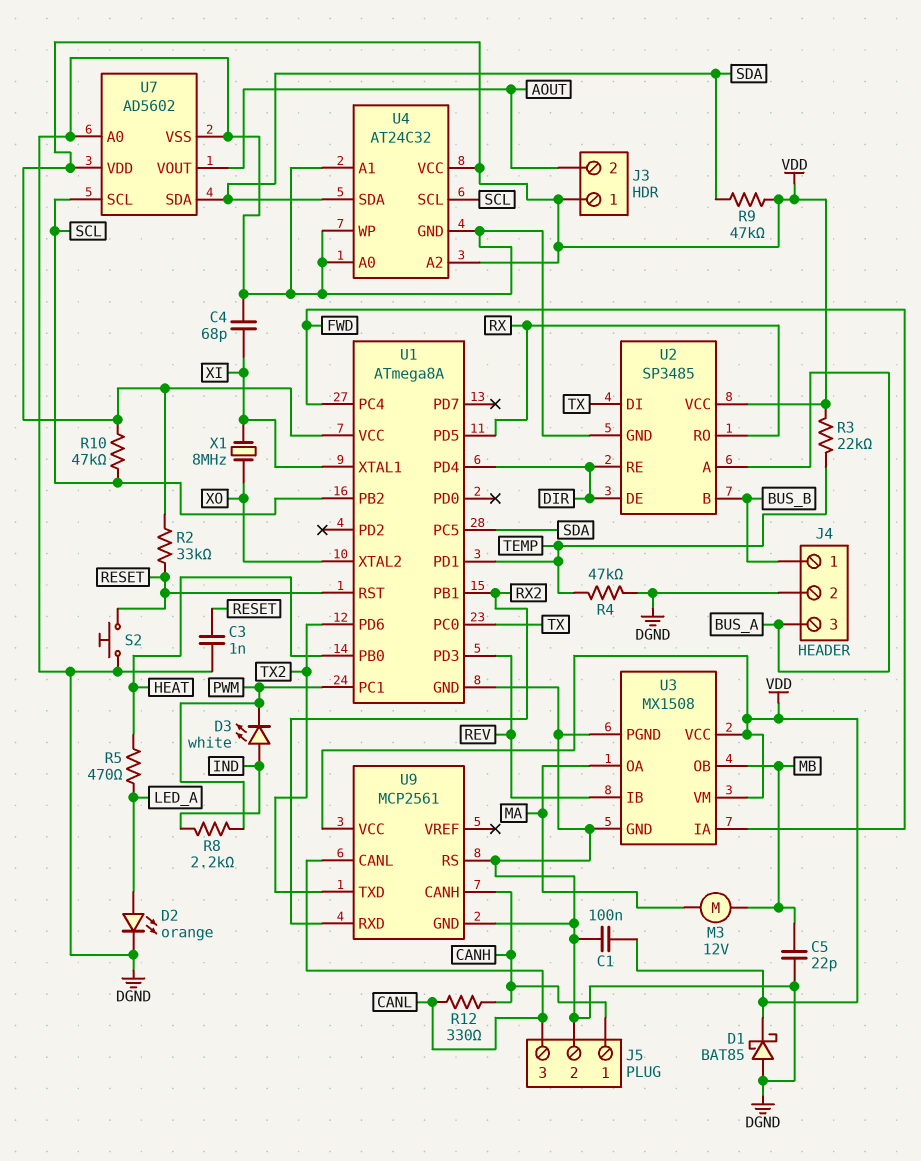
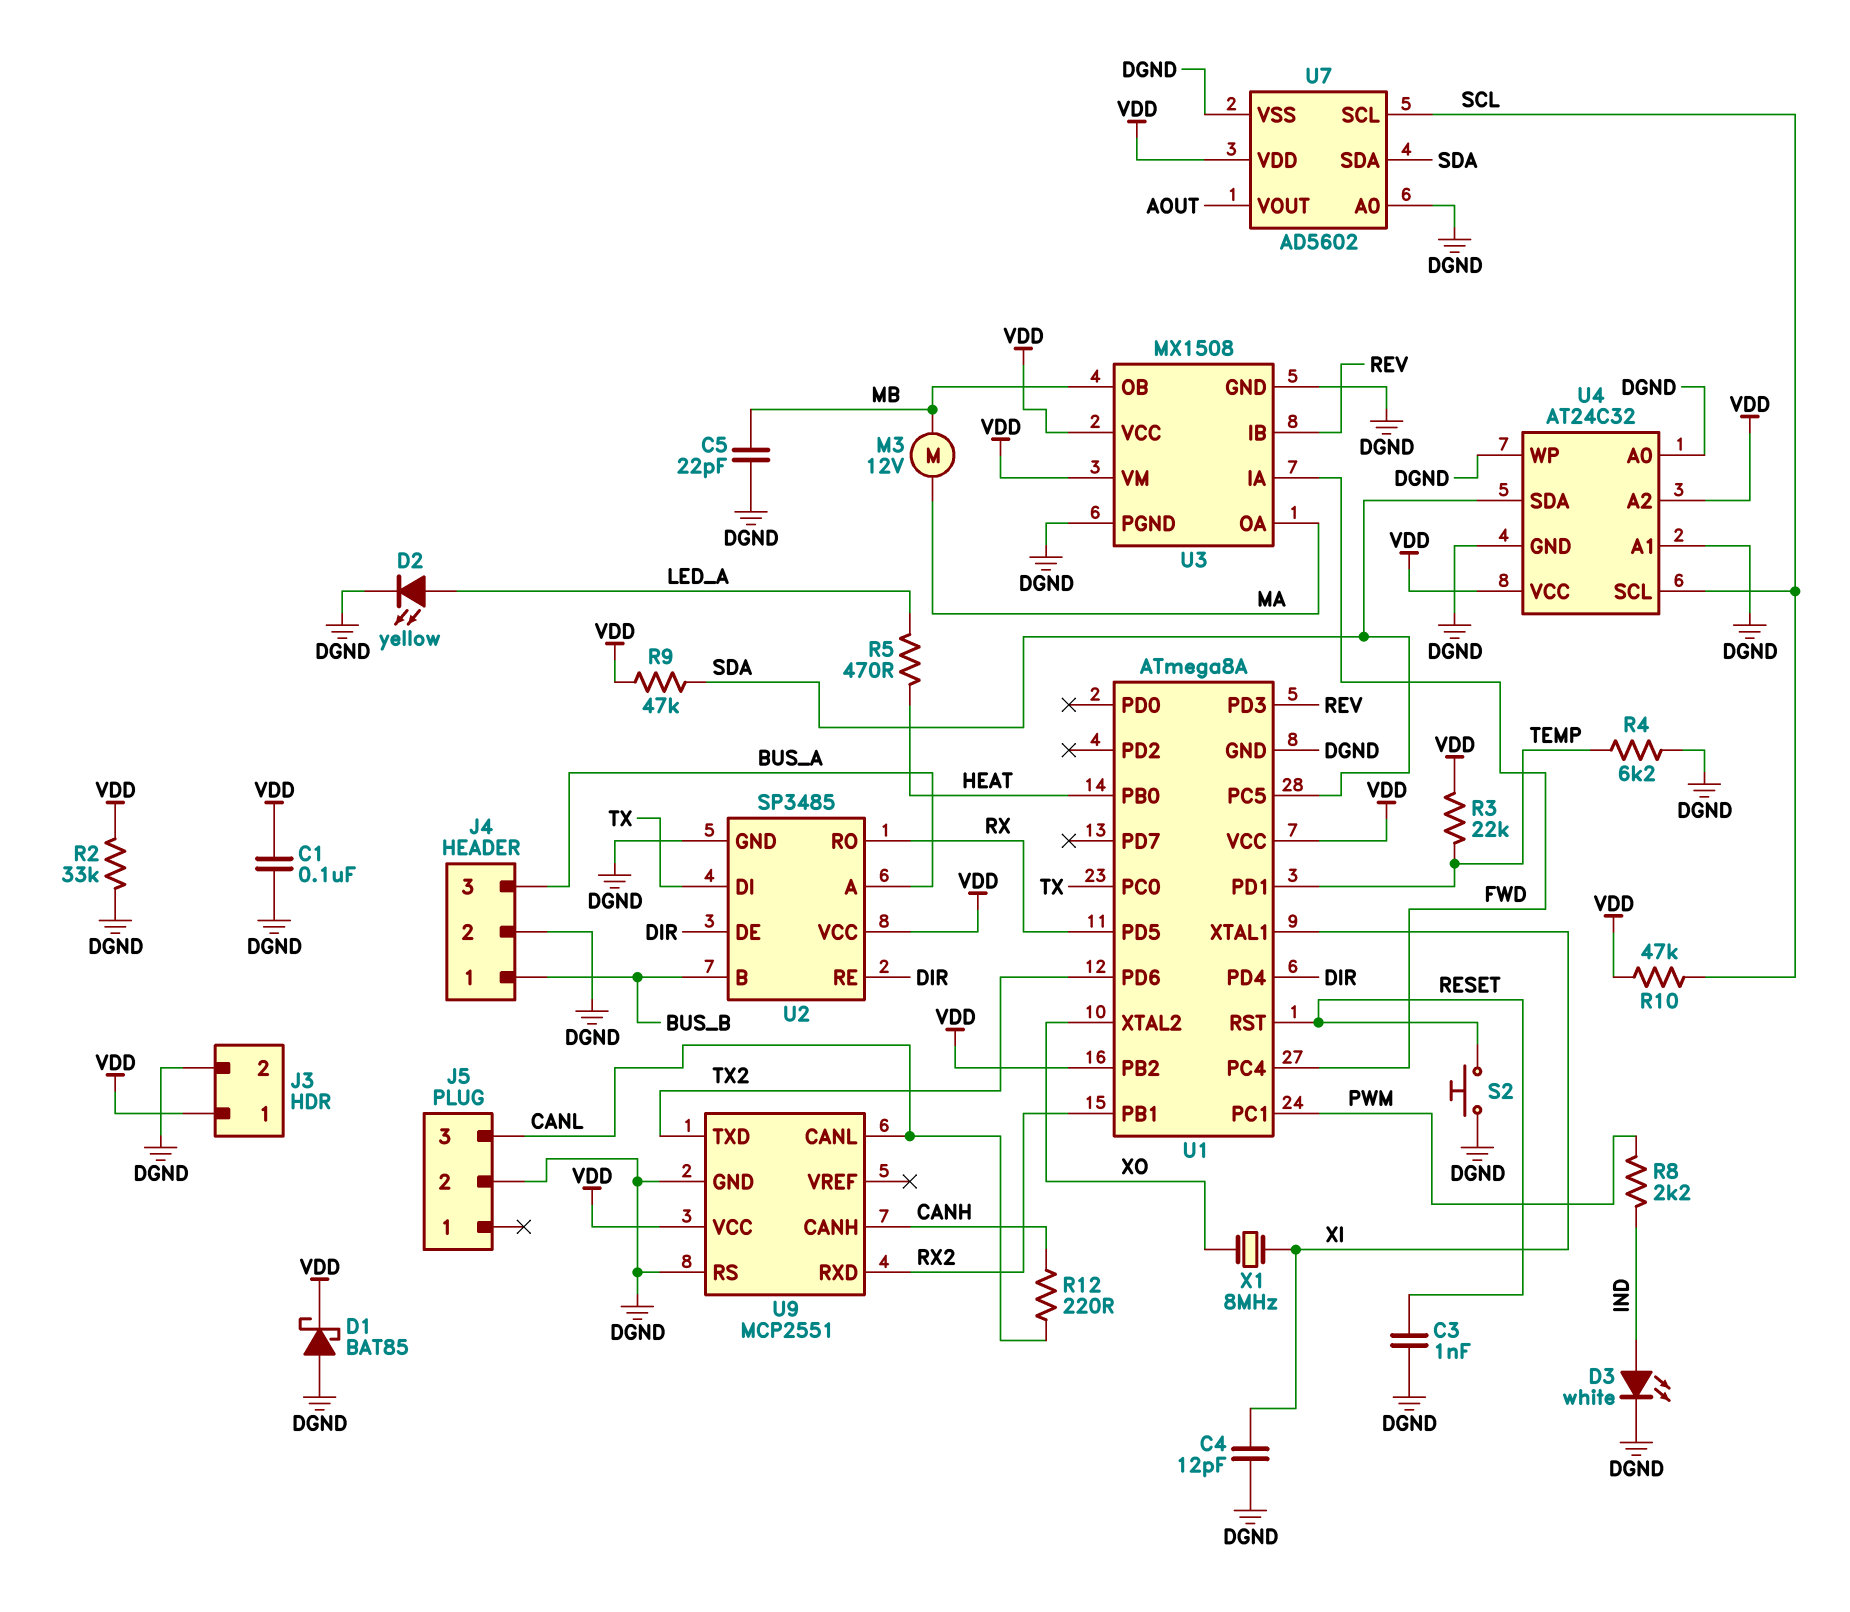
C4: 68pF (DGND, XI) -> 12pF (DGND, XI)
D2: LED orange (A LED_A, K DGND) -> LED yellow (A LED_A, K DGND)
D3: LED white (A IND, K PWM) -> LED white (A IND, K DGND)
J3 pin 2: AOUT -> DGND
J5 pin 1: CANH -> none
R2: 33k (RESET, VDD) -> 33k (DGND, VDD)
R4: 47k (DGND, TEMP) -> 6.2k (DGND, TEMP)
R12: 330 (CANH, CANL) -> 220 (CANH, CANL)
U1 pin PB2: SCL -> VDD
U9: MCP2561 -> MCP2551

